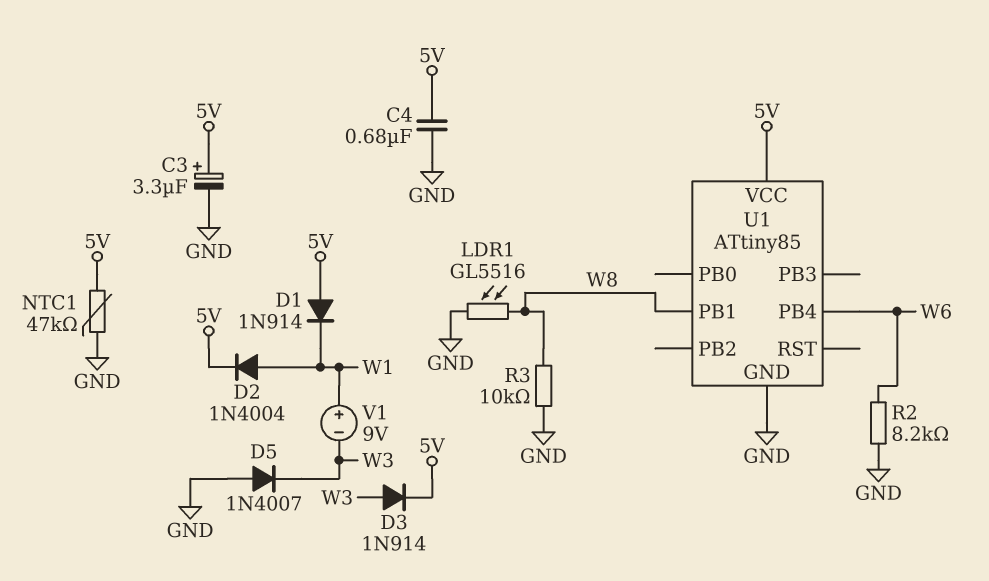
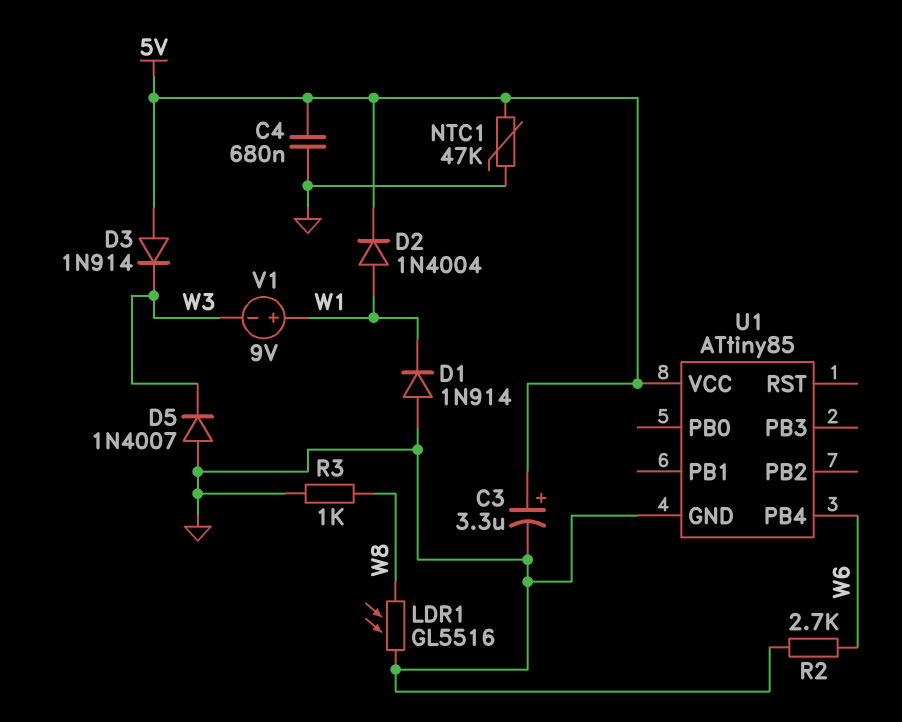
D1: diode 1N914 (A 5V, K W1) -> diode 1N914 (A GND, K W1)
D3: diode 1N914 (A W3, K 5V) -> diode 1N914 (A 5V, K W3)
R2: 8.2k (GND, W6) -> 2.7k (GND, W6)
R3: 10k (GND, W8) -> 1k (GND, W8)
U1 pin PB1: W8 -> none

